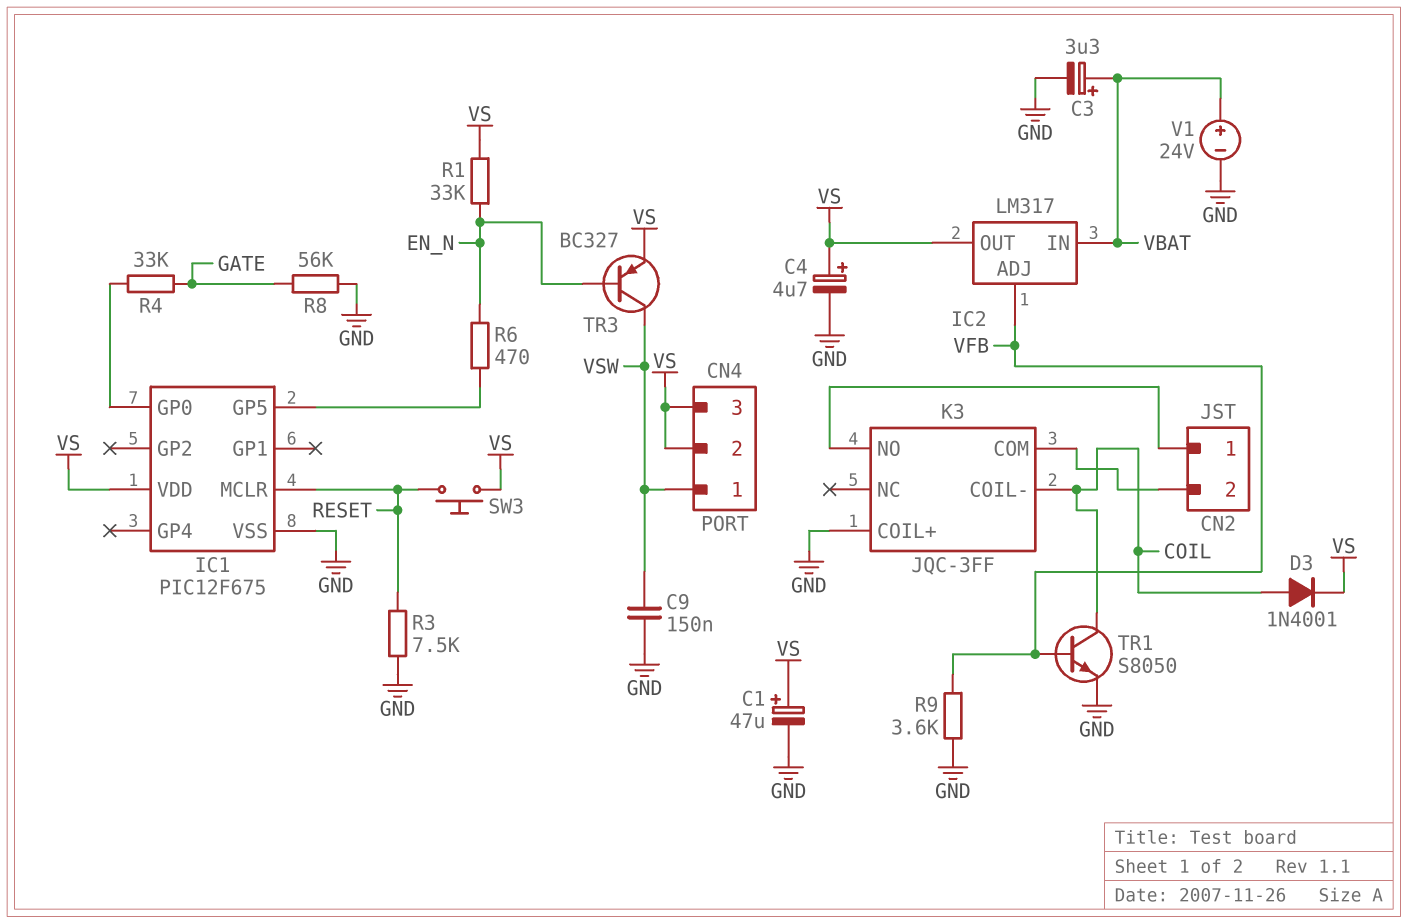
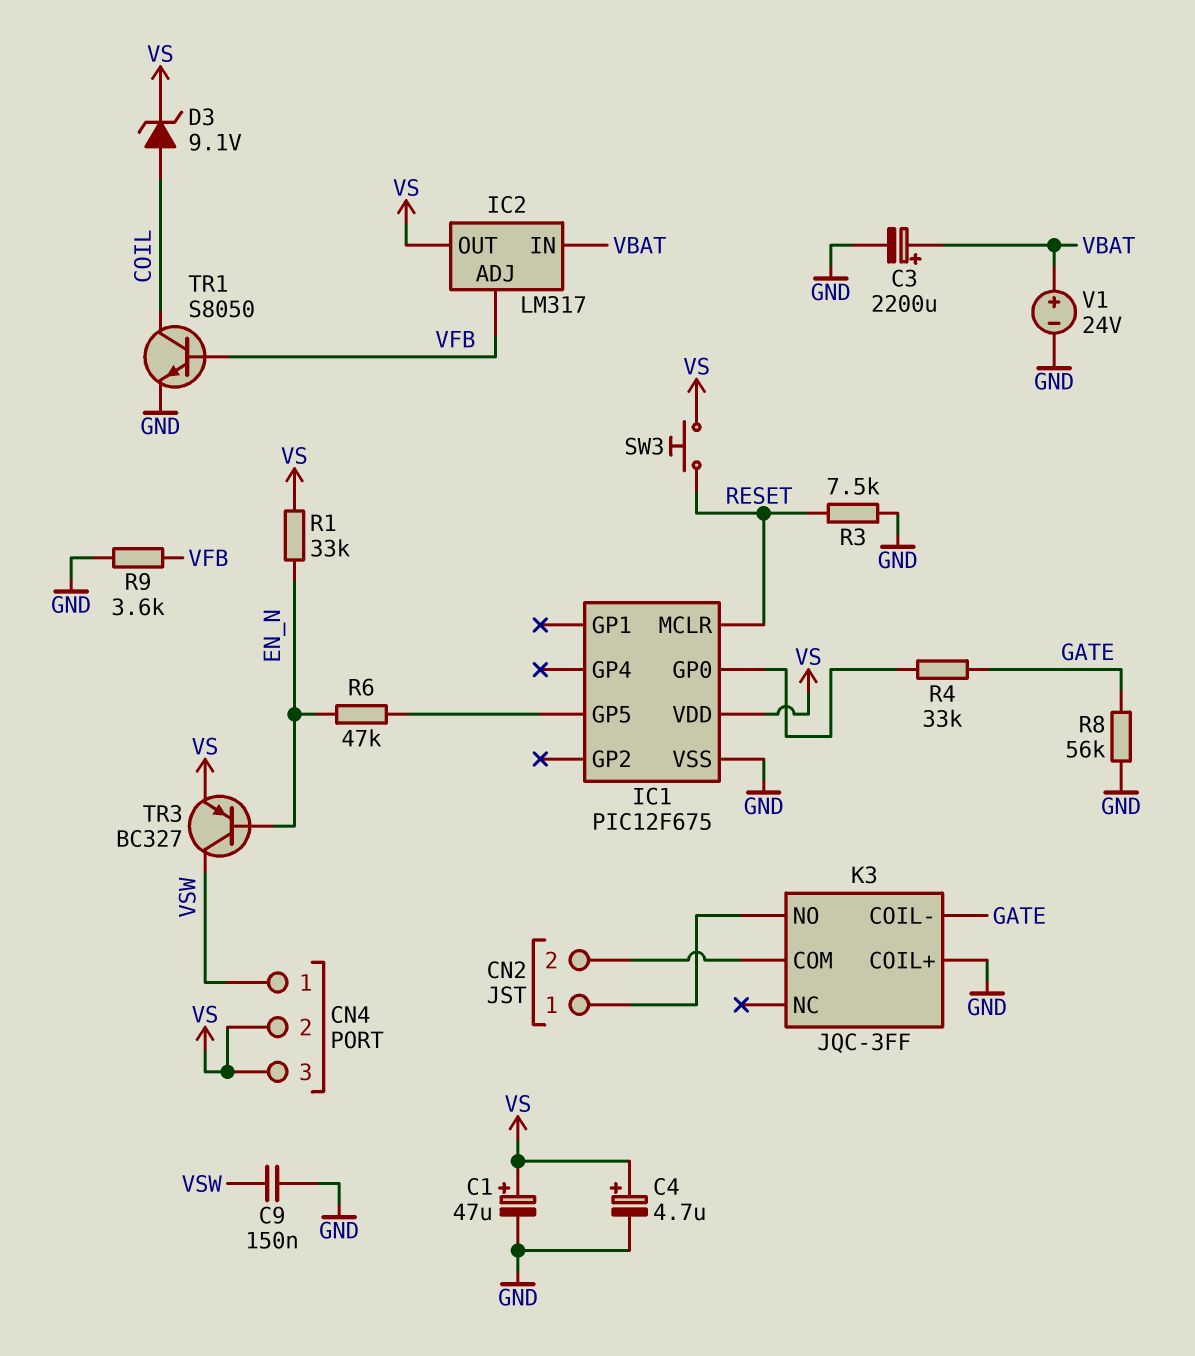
C3: 3.3uF (plus VBAT, minus GND) -> 2200uF (plus VBAT, minus GND)
D3: diode 1N4001 (A COIL, K VS) -> zener 9.1V (A COIL, K VS)
K3 pin COIL-: COIL -> GATE
R6: 470 (EN_N, IC1/GP5) -> 47k (EN_N, IC1/GP5)

